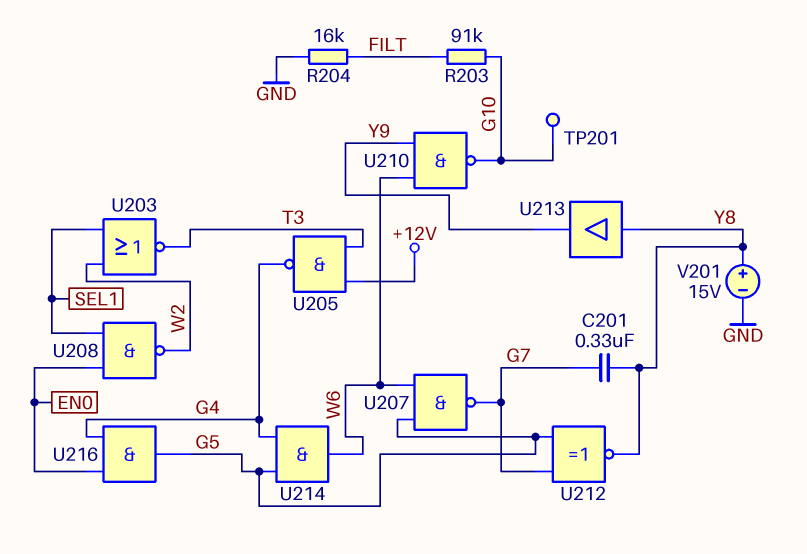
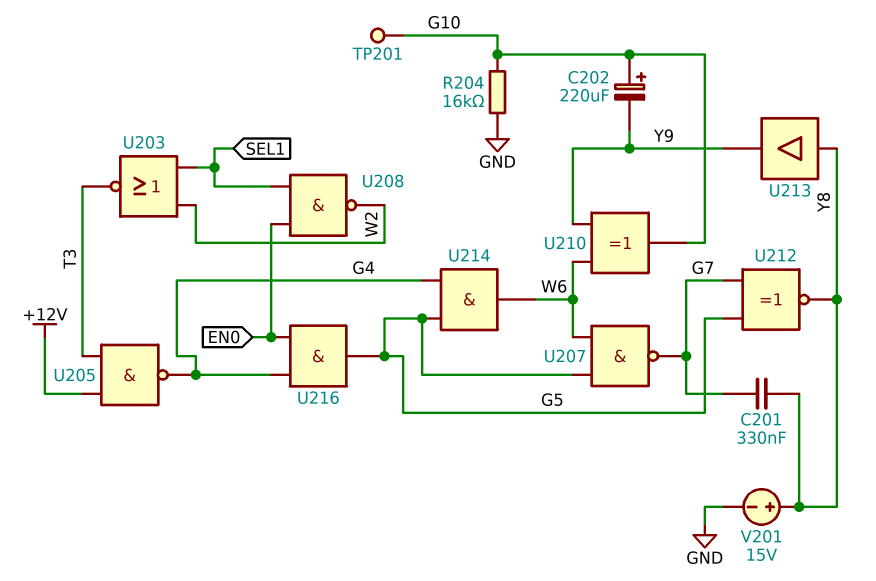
C202: none -> 220uF (plus G10, minus Y9)
R203: 91k (FILT, G10) -> none
R204: 16k (FILT, GND) -> 16k (G10, GND)
U210: NAND (in W6, in Y9, out G10) -> XOR (in W6, in Y9, out G10)

